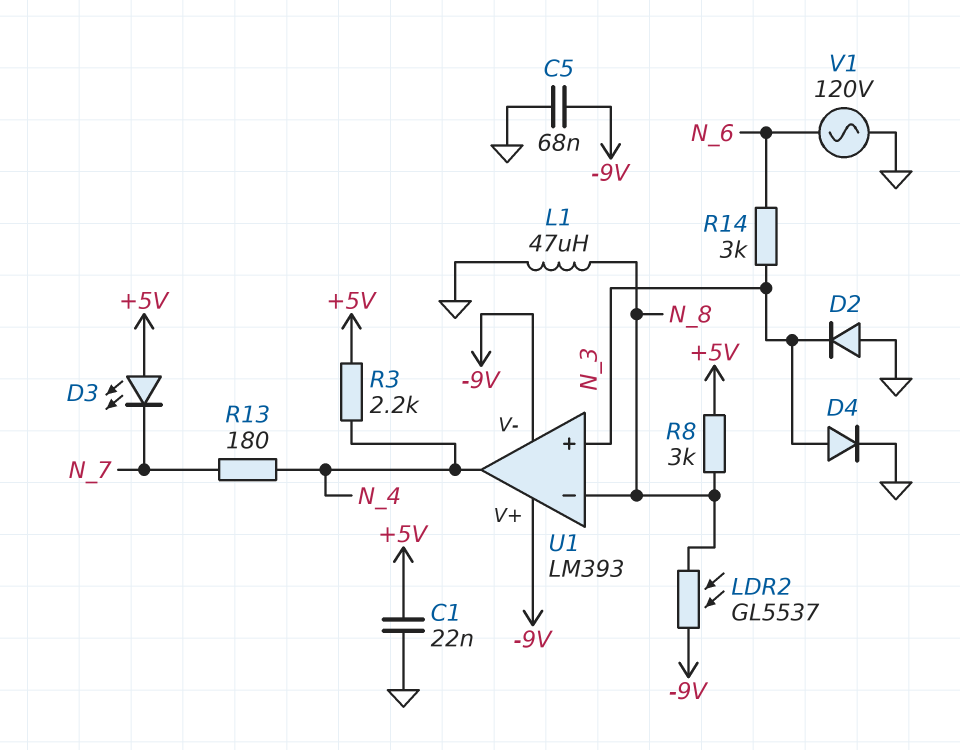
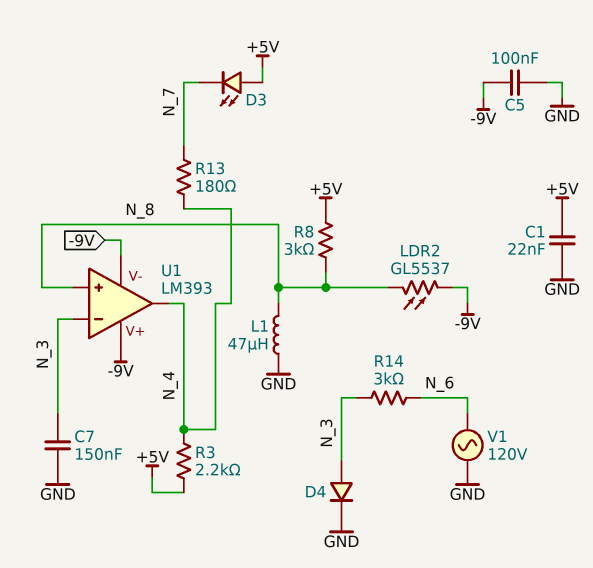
C5: 68nF (-9V, GND) -> 100nF (-9V, GND)
C7: none -> 150nF (GND, N_3)
D2: diode (A GND, K N_3) -> none
U1 pin in+: N_3 -> N_8
U1 pin in-: N_8 -> N_3

